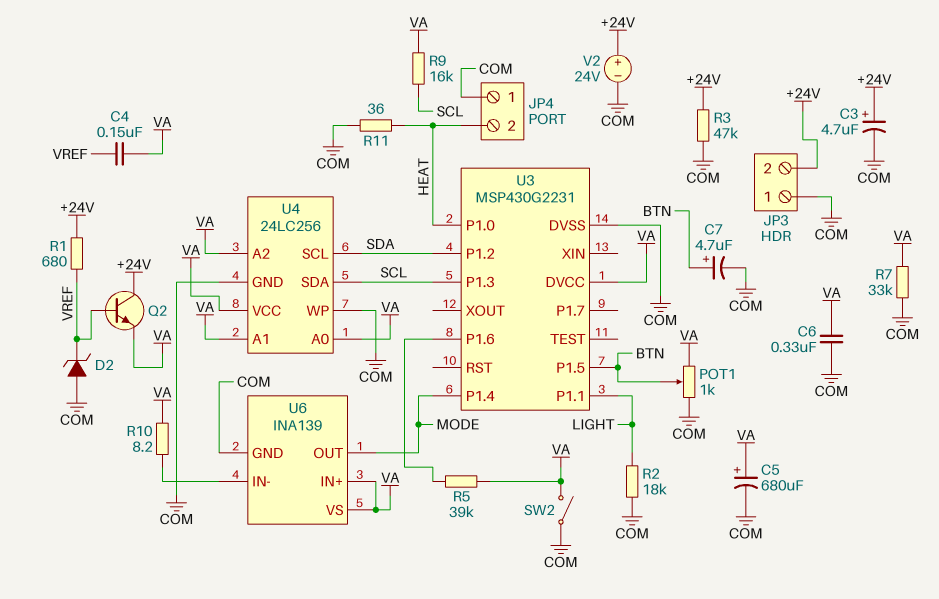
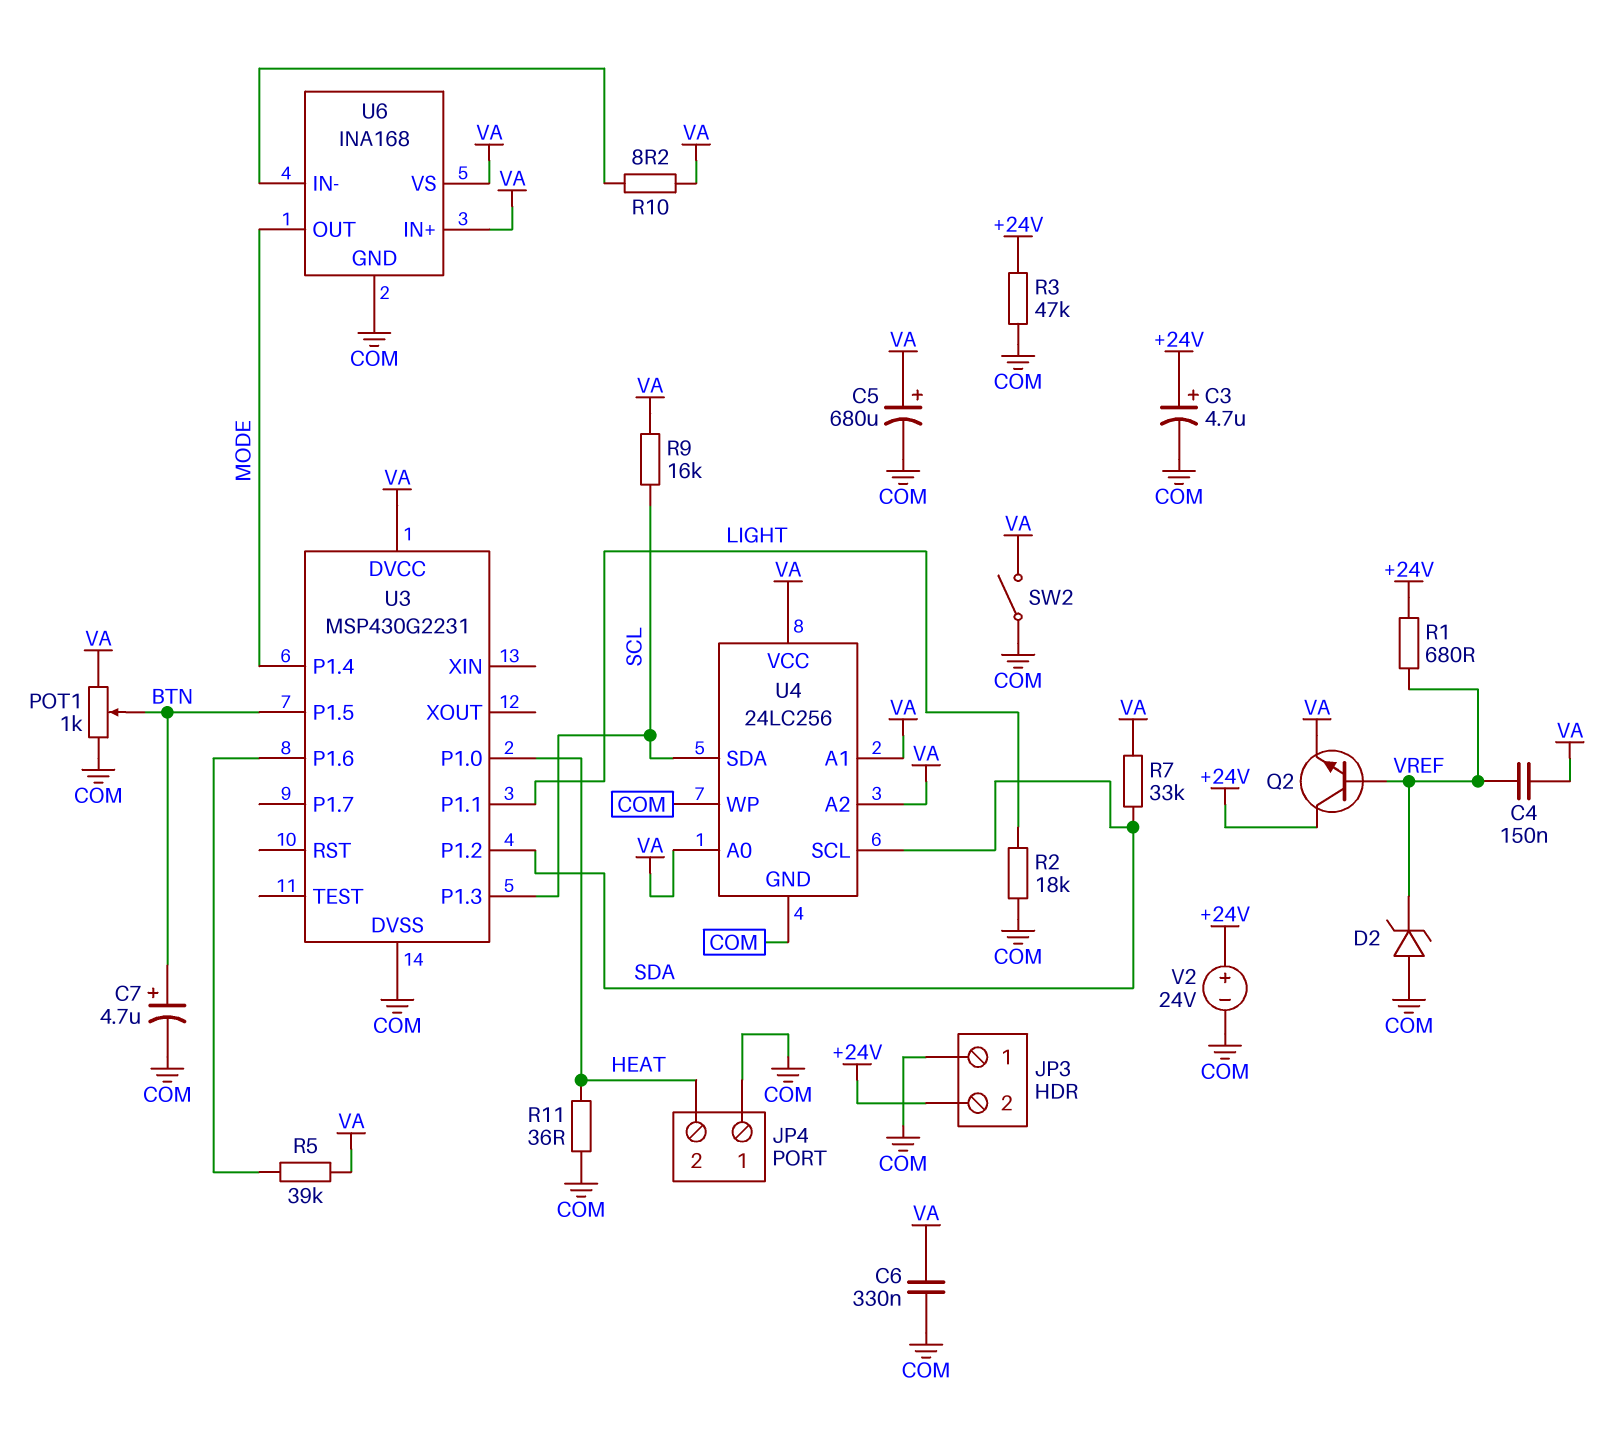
R7: 33k (COM, VA) -> 33k (SDA, VA)
U6: INA139 -> INA168

